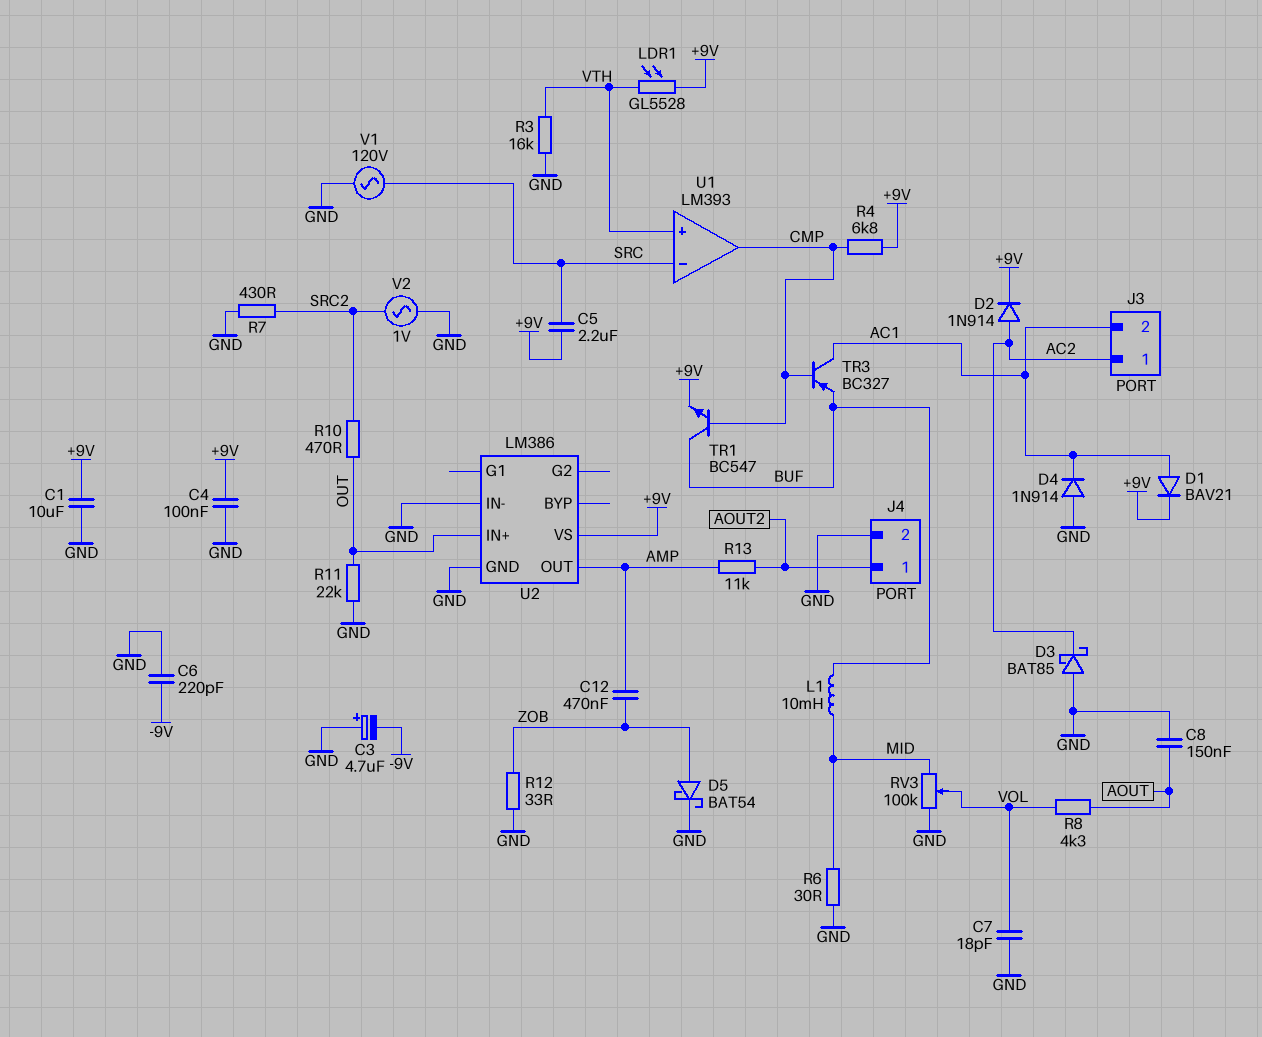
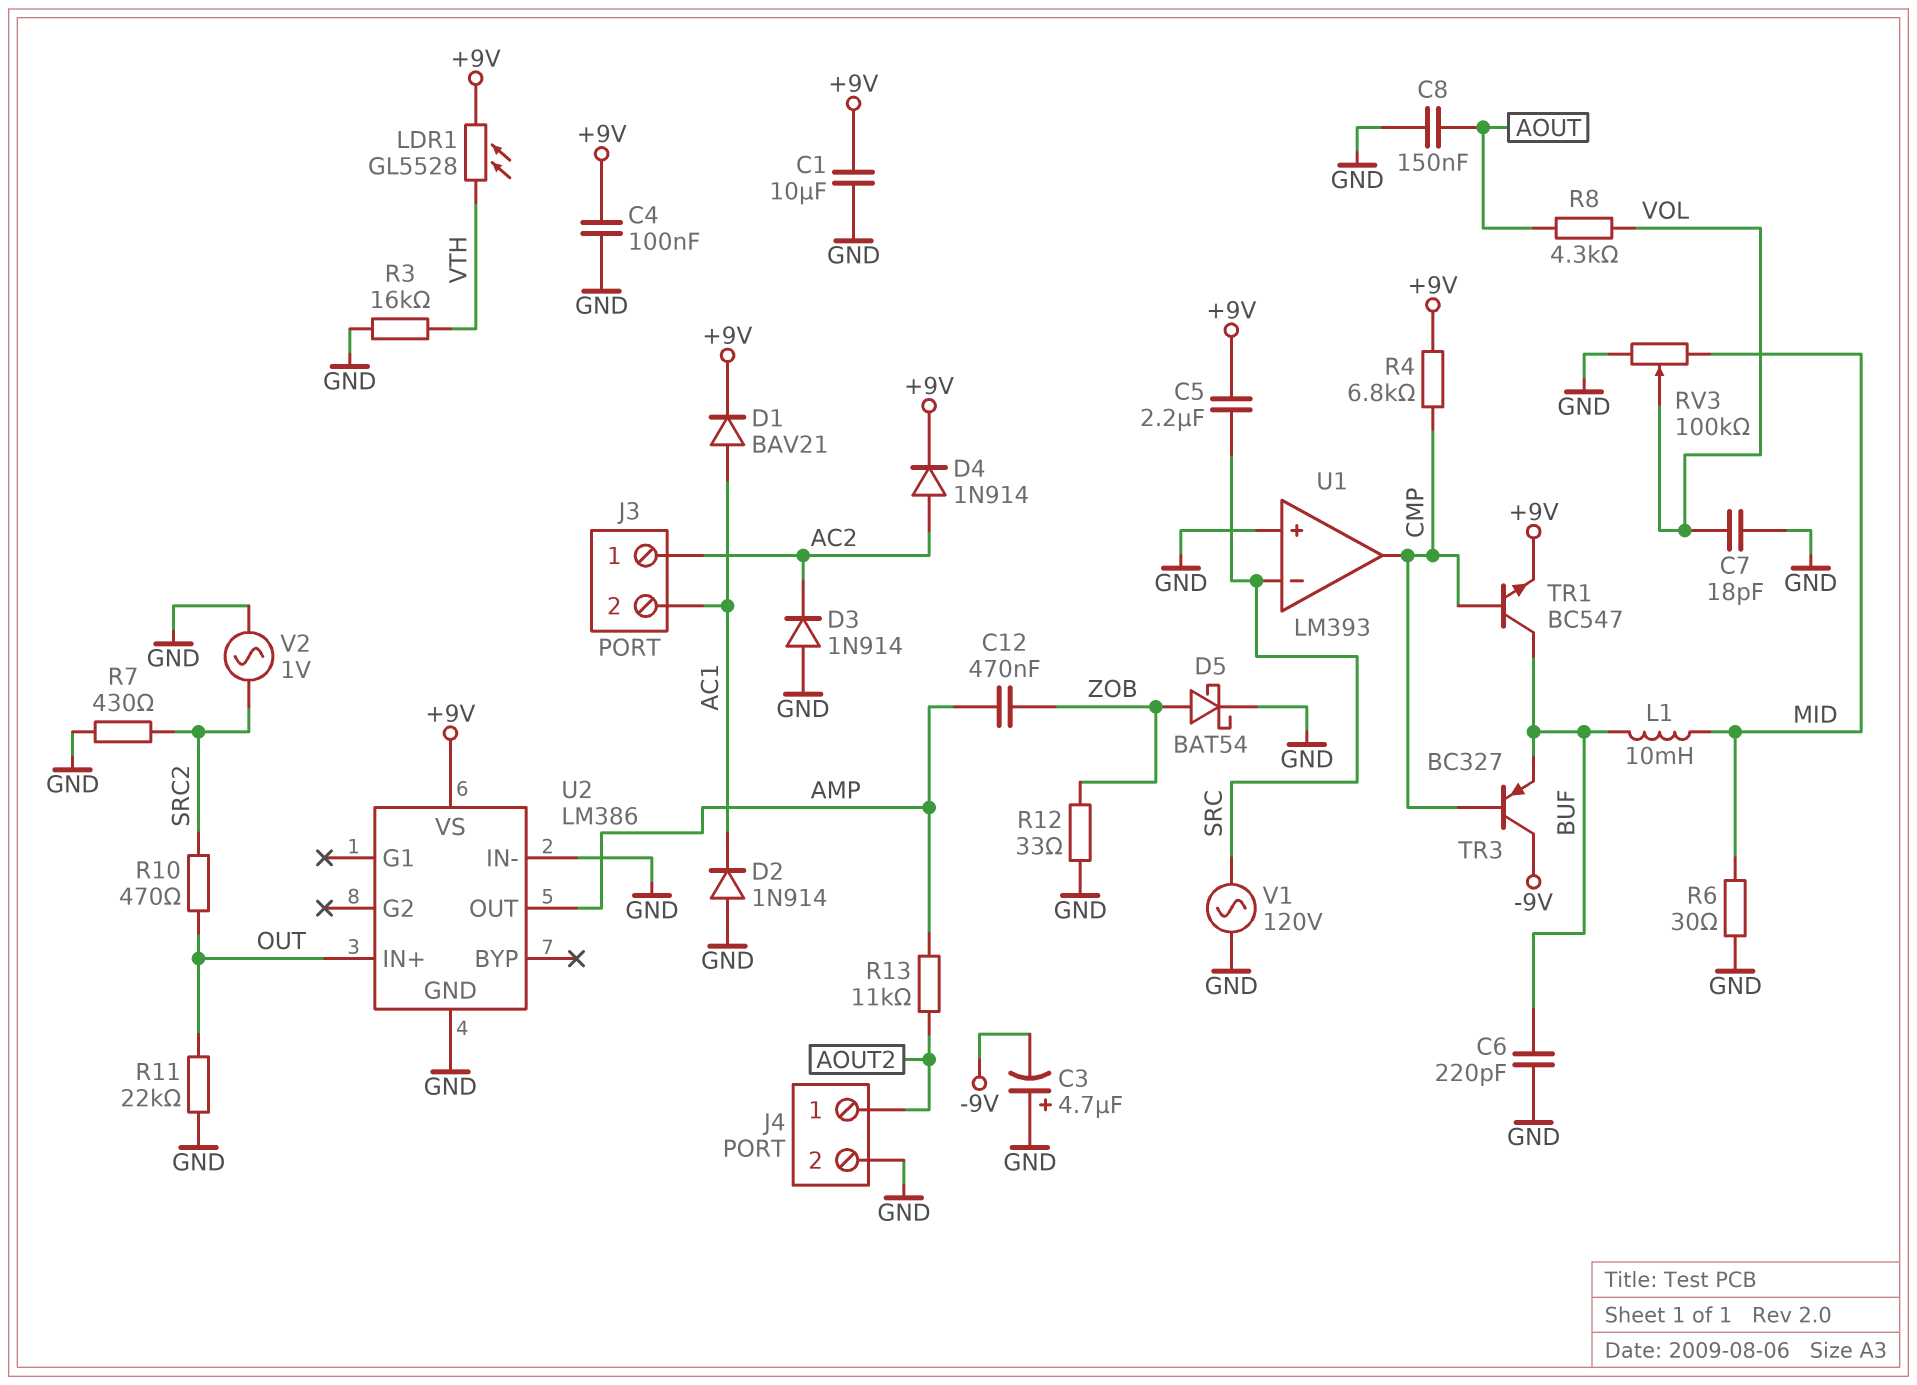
C6: 220pF (-9V, GND) -> 220pF (BUF, GND)
D2: diode 1N914 (A AC2, K +9V) -> diode 1N914 (A GND, K AC1)
D3: schottky BAT85 (A GND, K AC2) -> diode 1N914 (A GND, K AC2)
D4: diode 1N914 (A GND, K AC1) -> diode 1N914 (A AC2, K +9V)
TR3: PNP BC327 (B CMP, C AC1, E BUF) -> PNP BC327 (B CMP, C -9V, E BUF)
U1 pin in+: VTH -> GND

